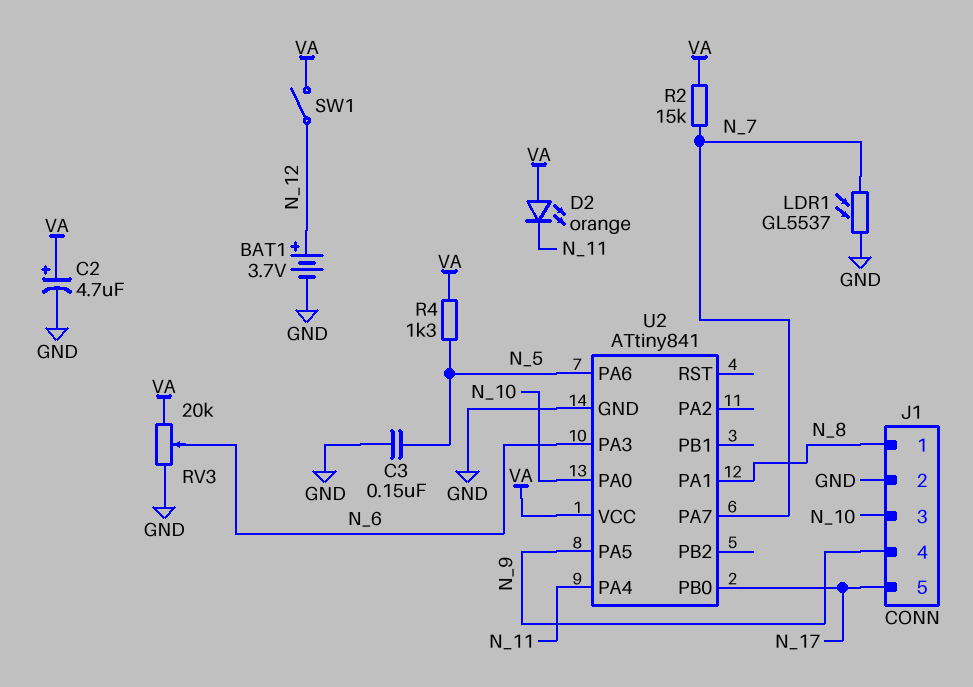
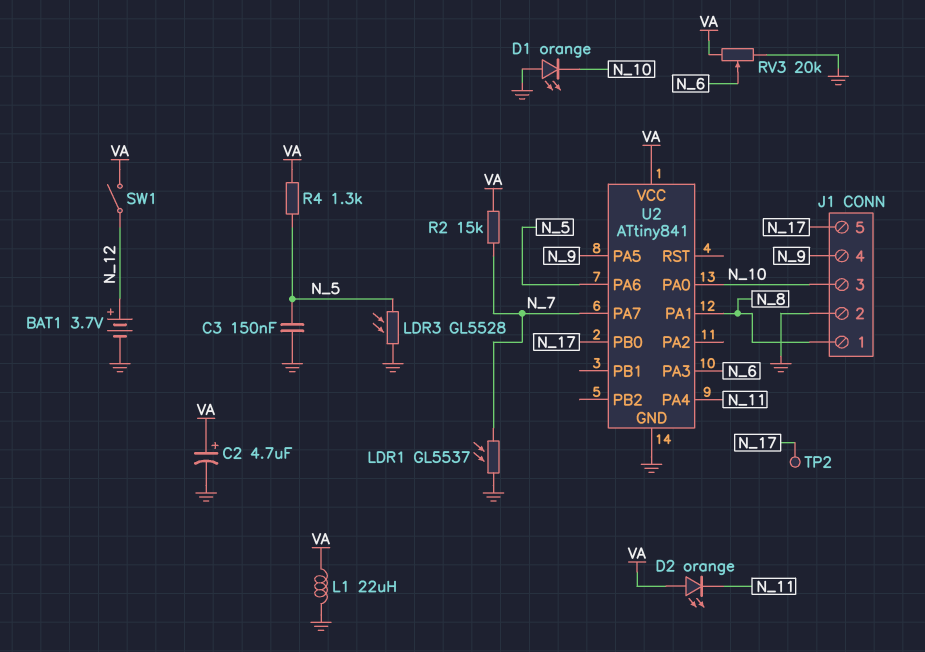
D1: none -> LED orange (A GND, K N_10)
L1: none -> 22uH (GND, VA)
LDR3: none -> GL5528 (GND, N_5)
TP2: none -> test point (N_17)

